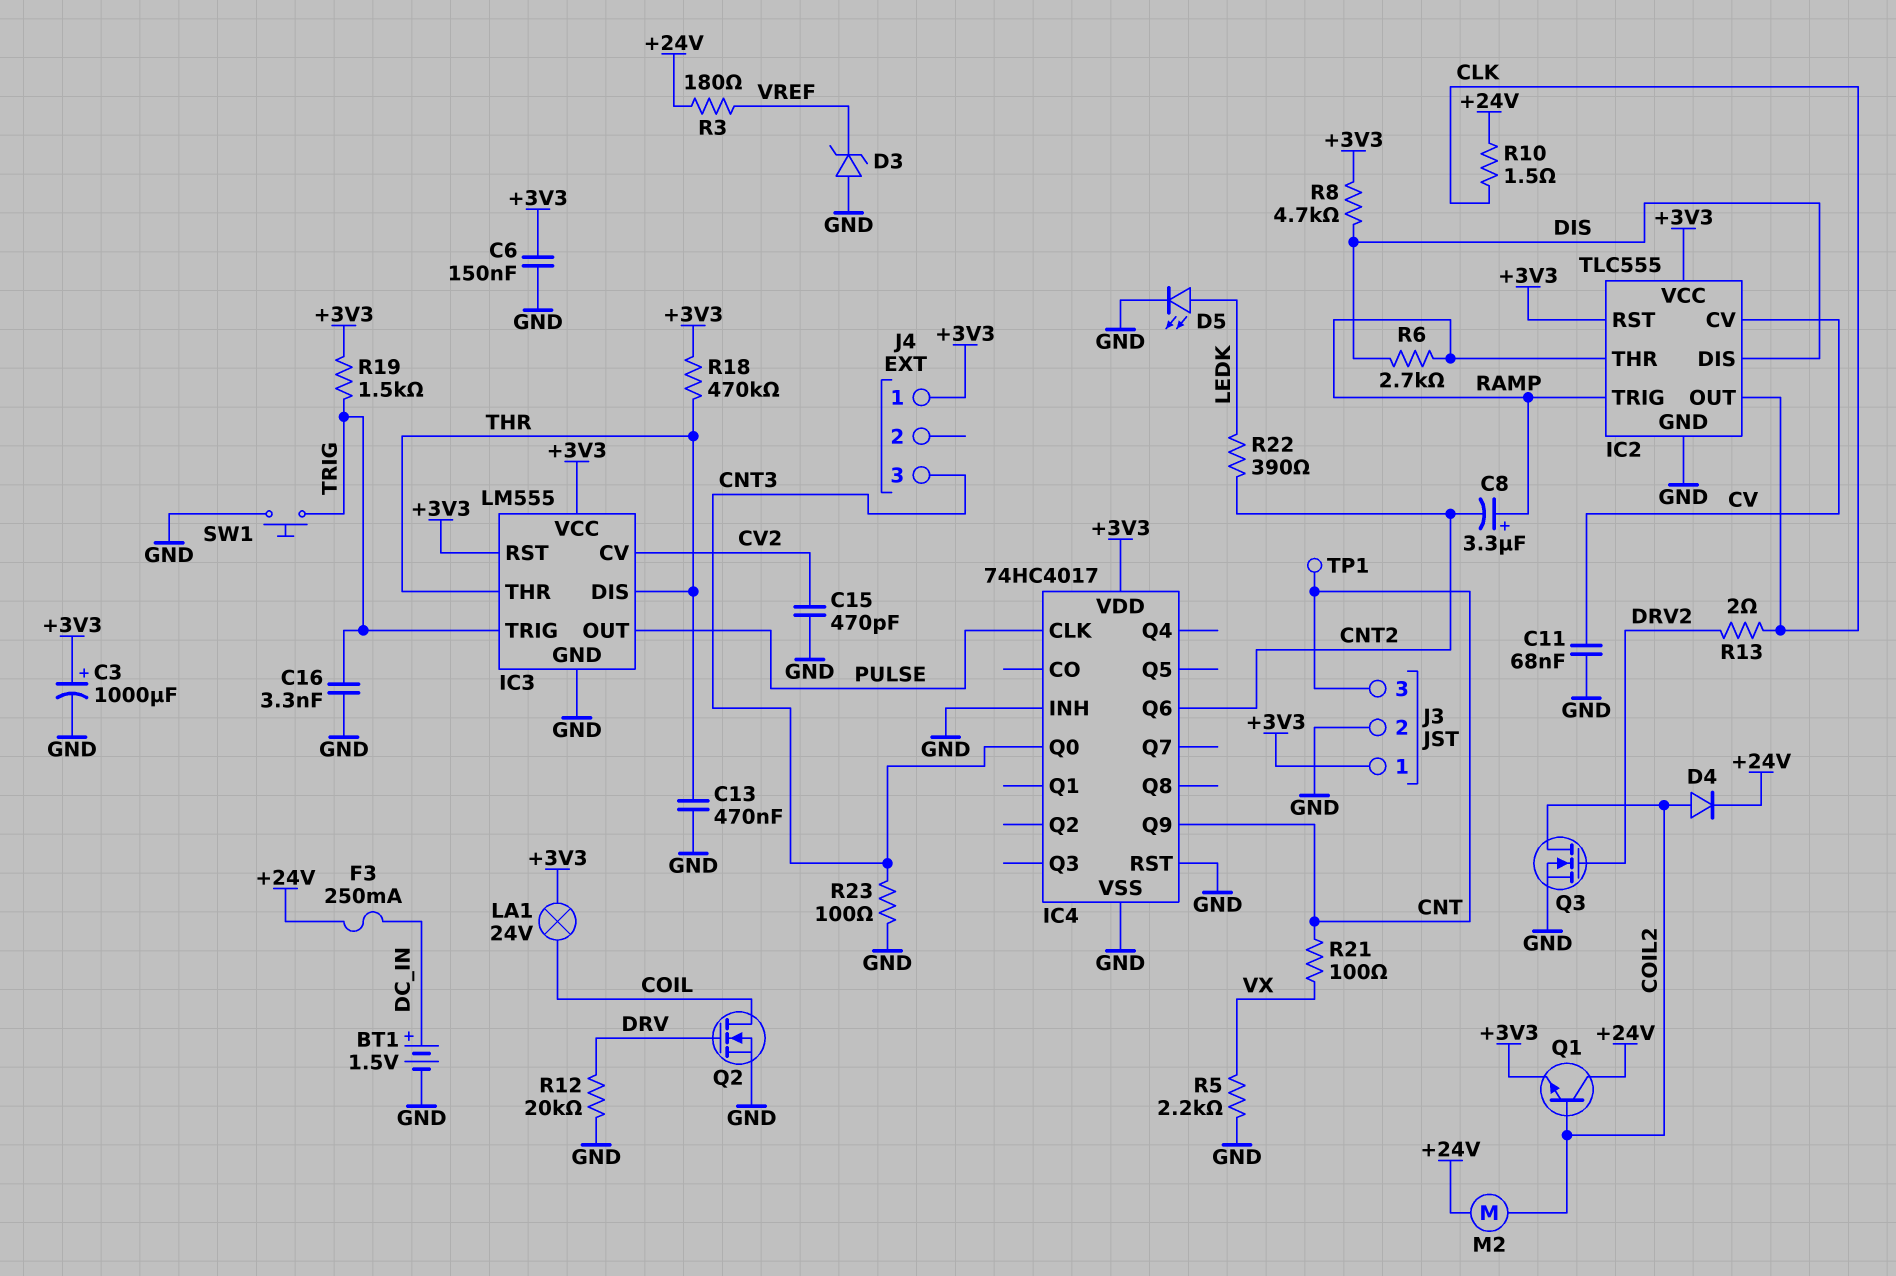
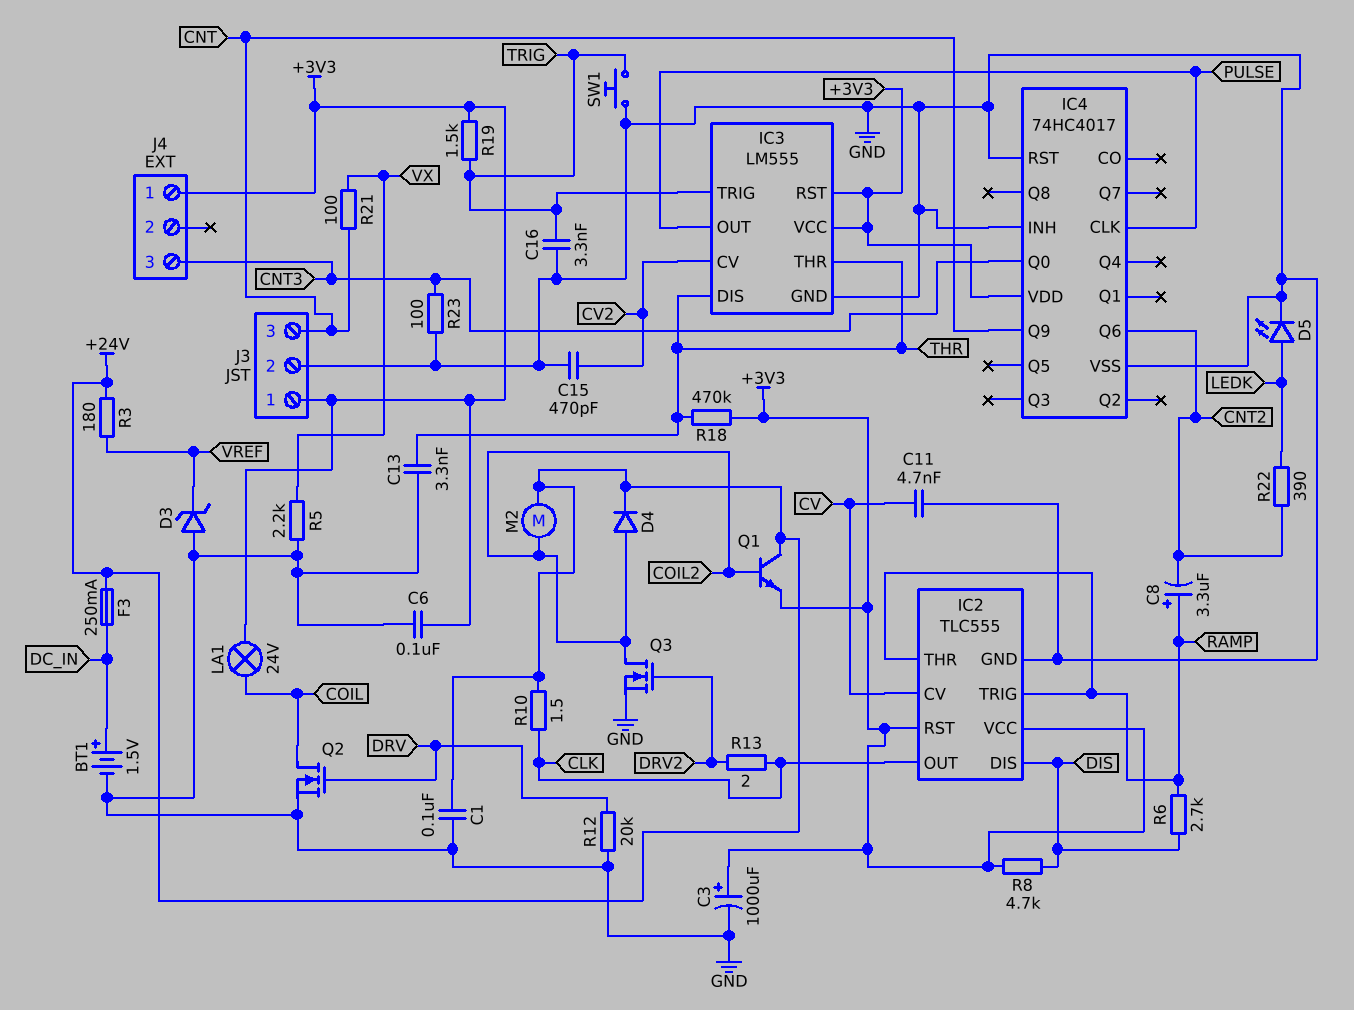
C1: none -> 100nF (+24V, GND)
C6: 150nF (+3V3, GND) -> 100nF (+3V3, GND)
C11: 68nF (CV, GND) -> 4.7nF (CV, GND)
C13: 470nF (GND, THR) -> 3.3nF (GND, THR)
TP1: test point (CNT) -> none

